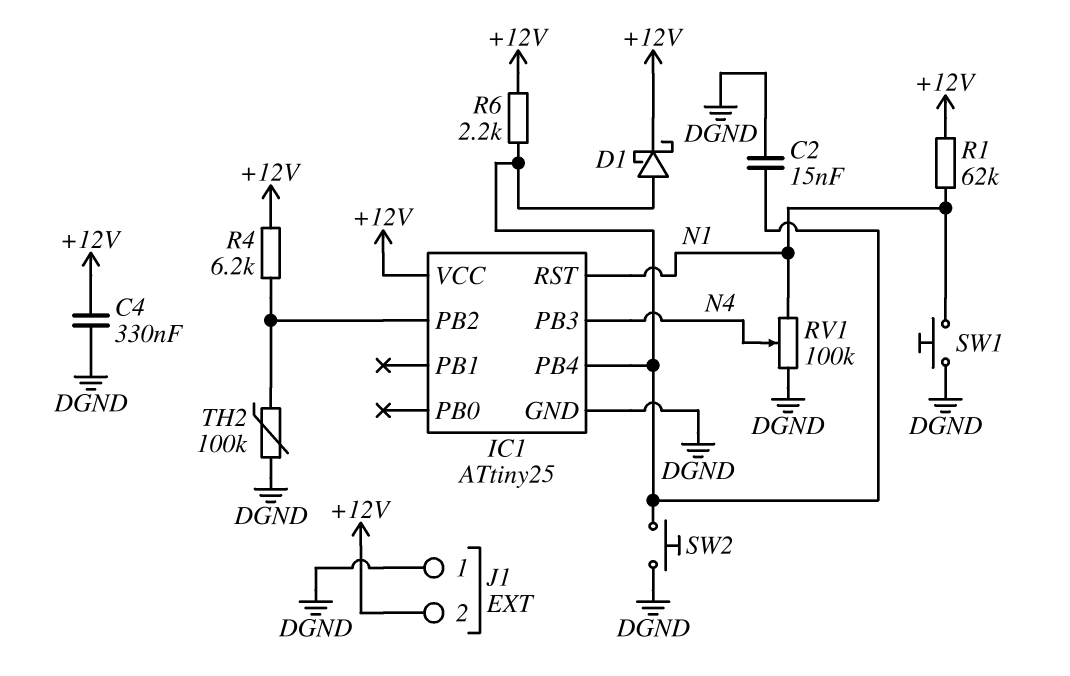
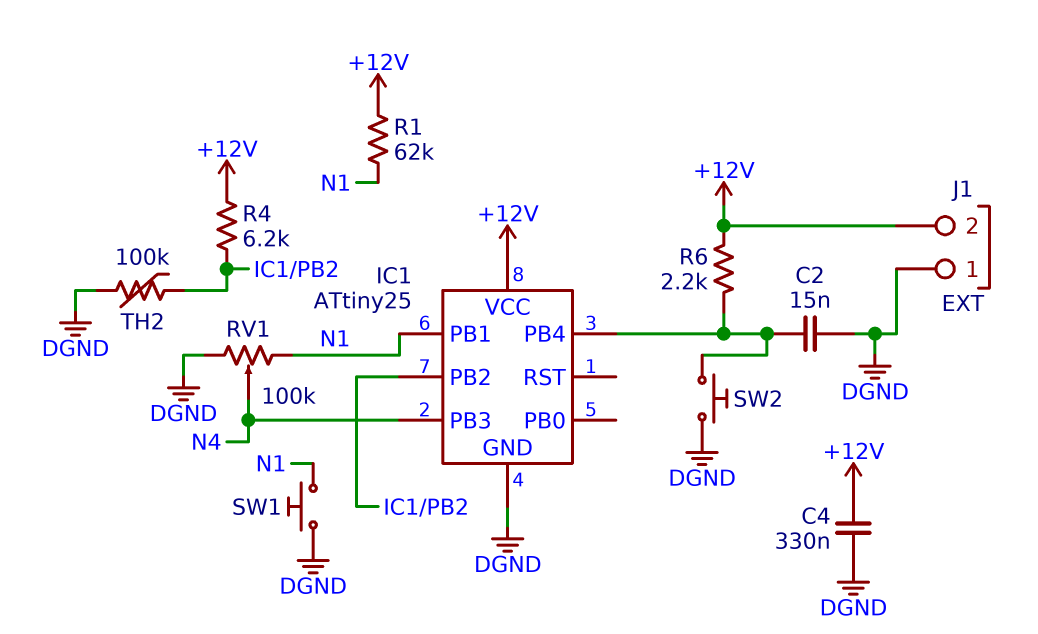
D1: schottky (A IC1/PB4, K +12V) -> none
IC1 pin PB1: none -> N1
IC1 pin RST: N1 -> none

